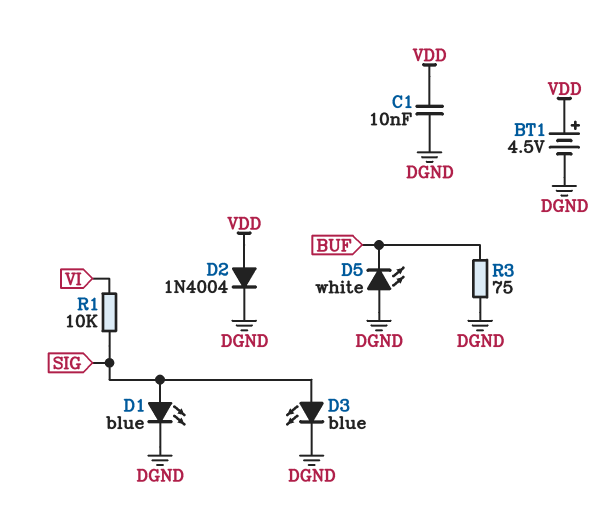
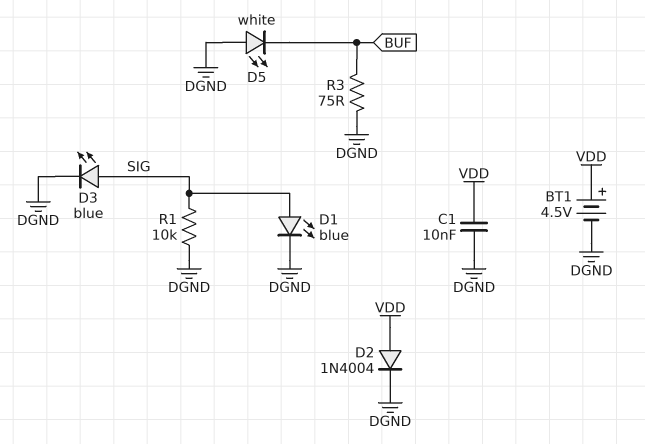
R1: 10k (SIG, VI) -> 10k (DGND, SIG)

